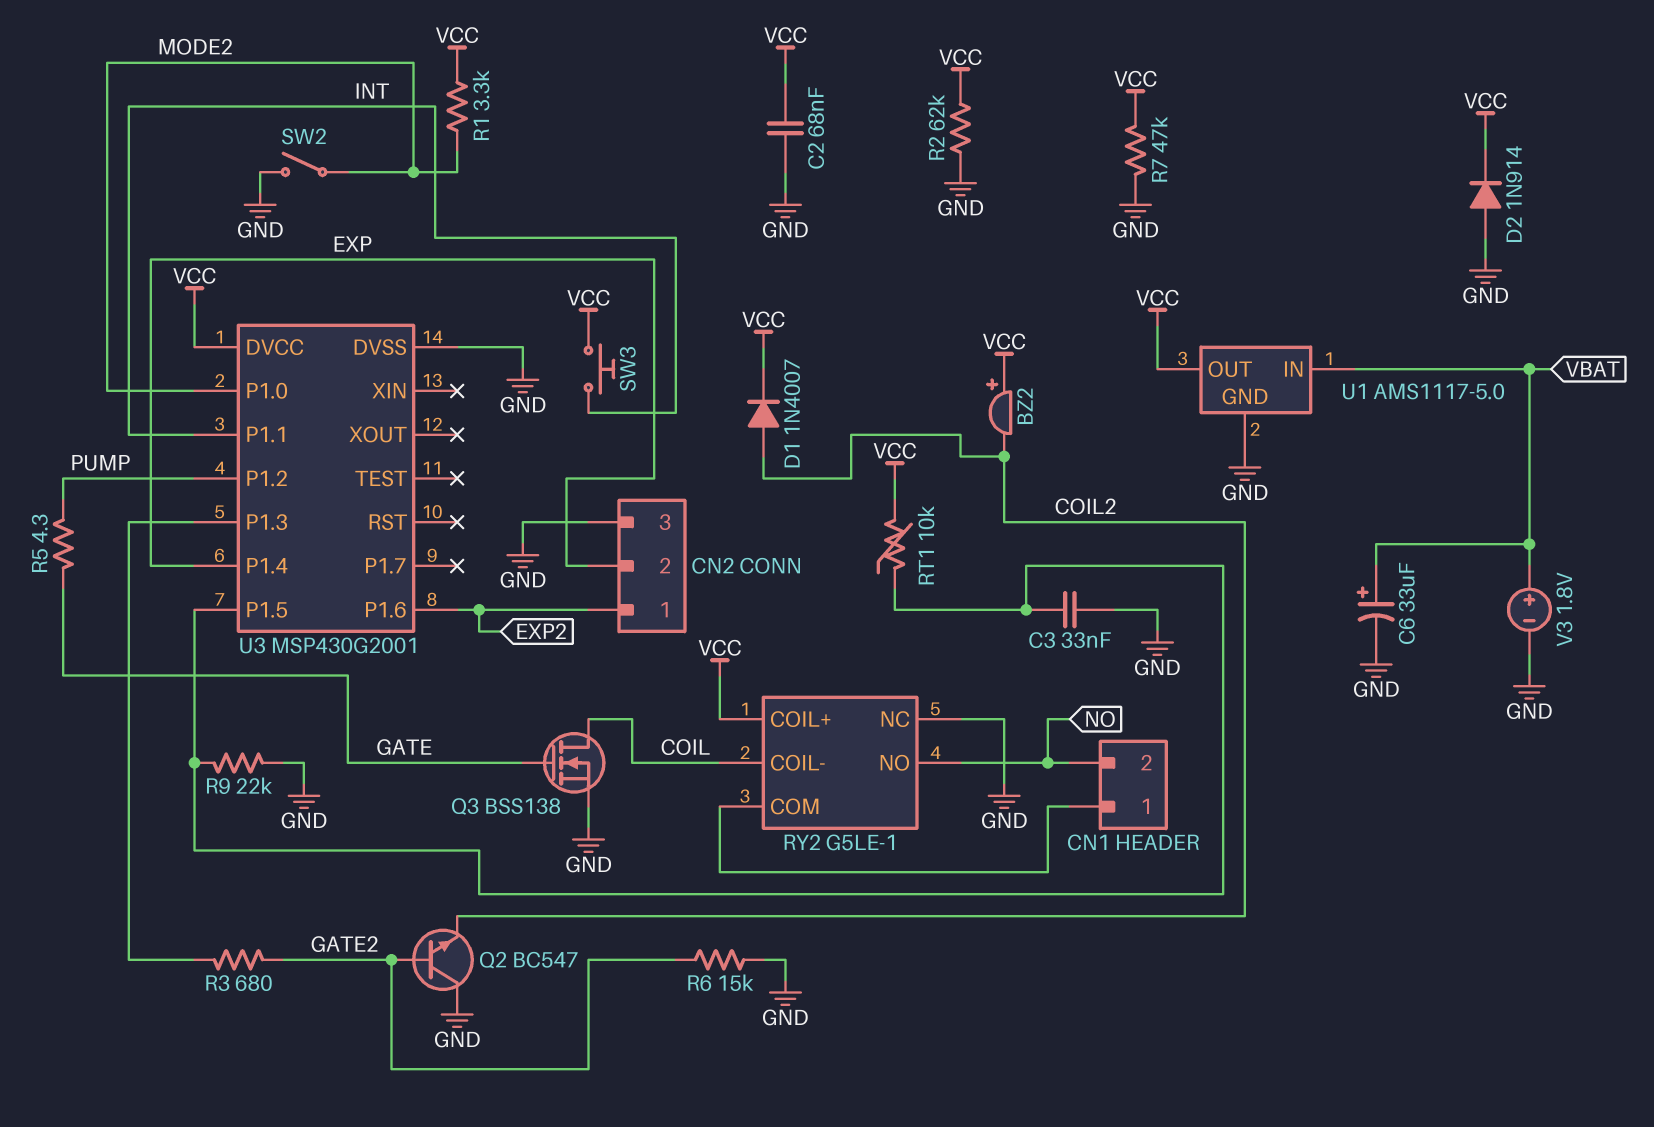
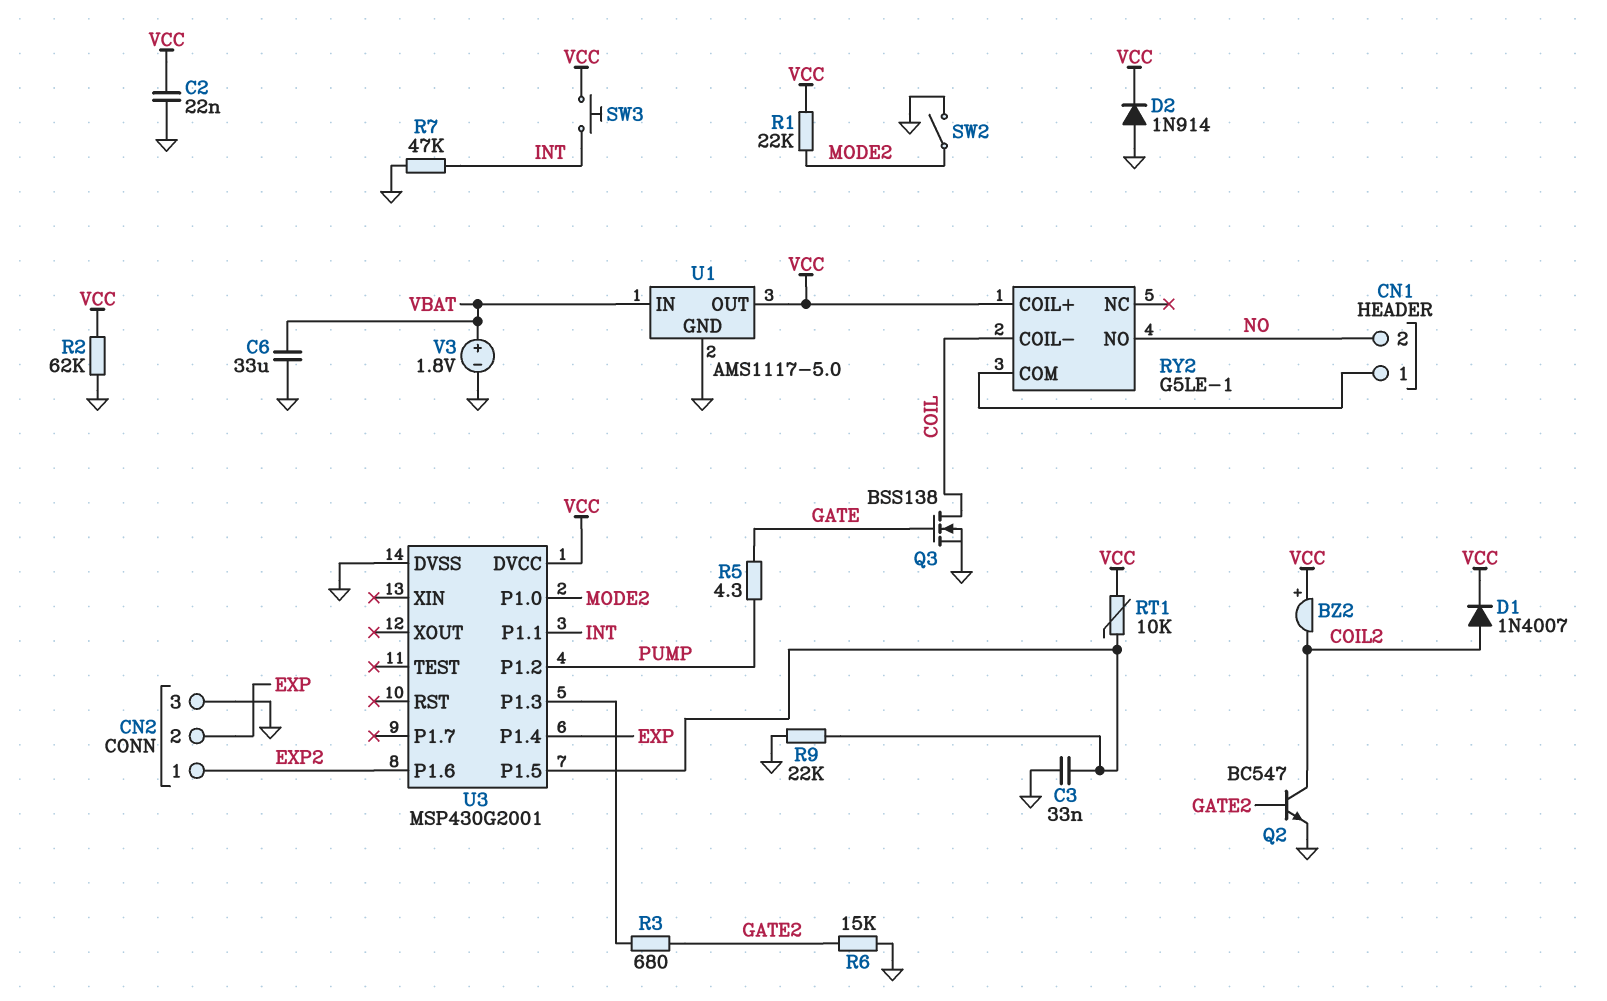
C2: 68nF (GND, VCC) -> 22nF (GND, VCC)
C6: 33uF (plus VBAT, minus GND) -> 33uF (GND, VBAT)
Q2: NPN BC547 (B GATE2, C GND, E COIL2) -> NPN BC547 (B GATE2, C COIL2, E GND)
R1: 3.3k (MODE2, VCC) -> 22k (MODE2, VCC)
R7: 47k (GND, VCC) -> 47k (GND, INT)
RY2 pin NC: GND -> none

